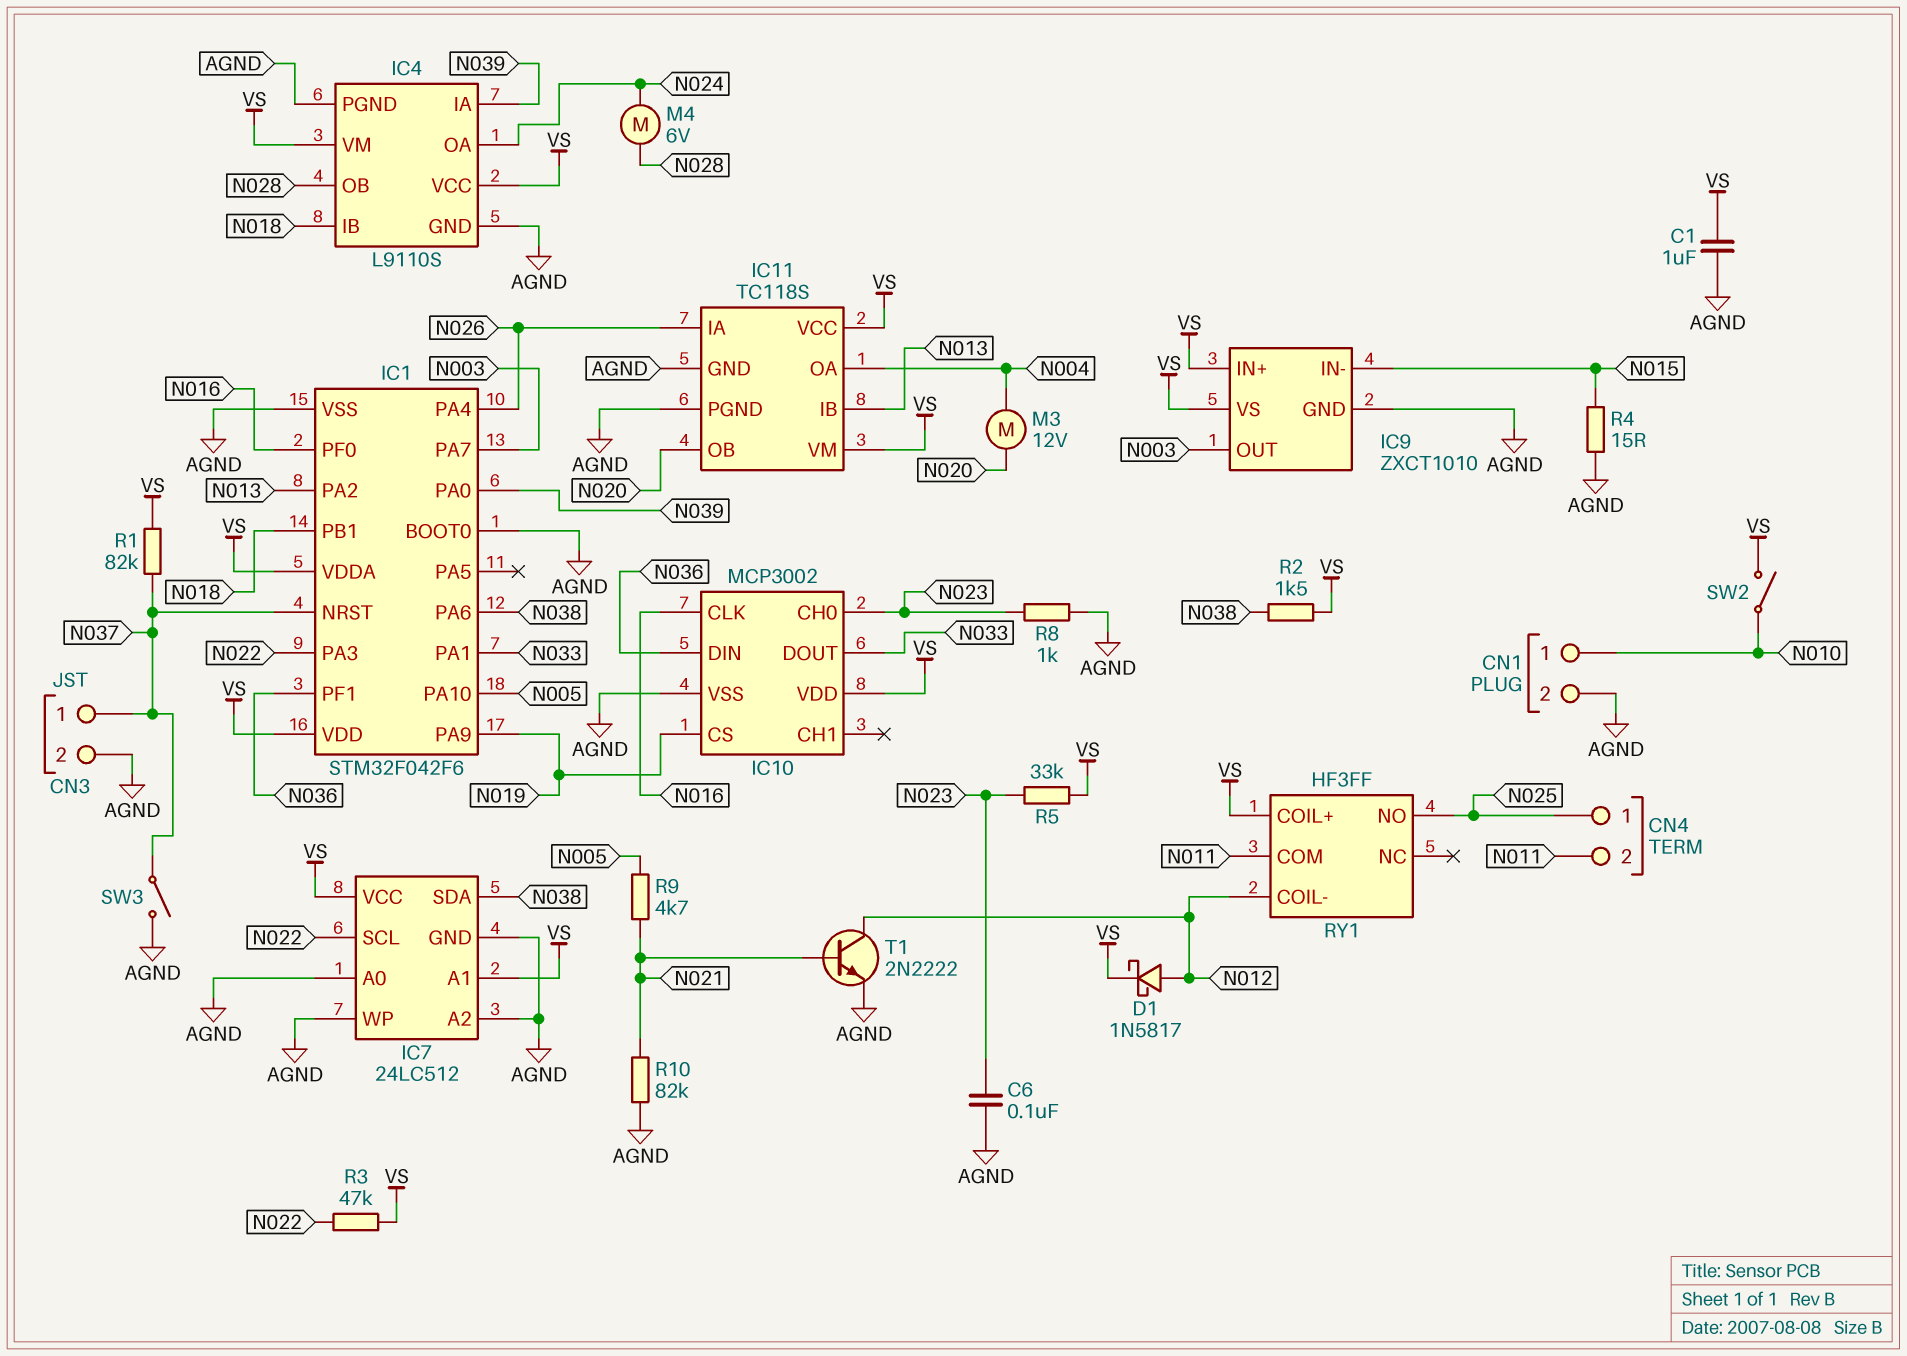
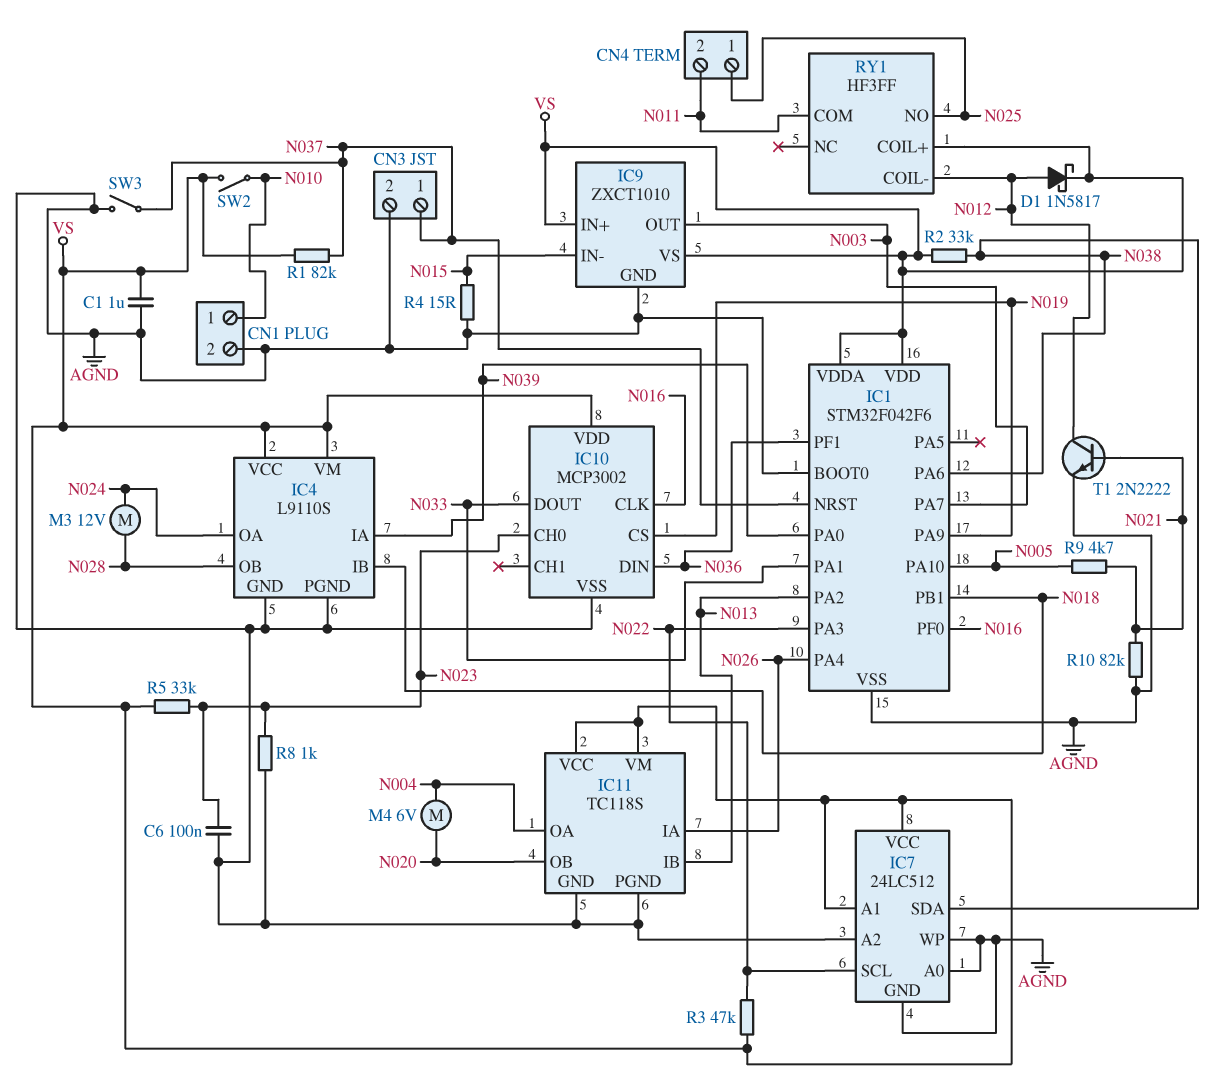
M3: motor 12V (N004, N020) -> motor 12V (N024, N028)
M4: motor 6V (N024, N028) -> motor 6V (N004, N020)
R2: 1.5k (N038, VS) -> 33k (N038, VS)

